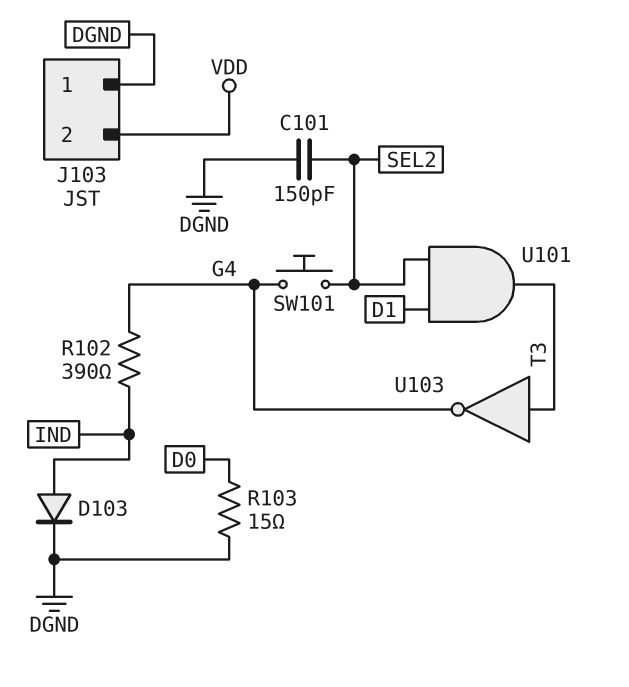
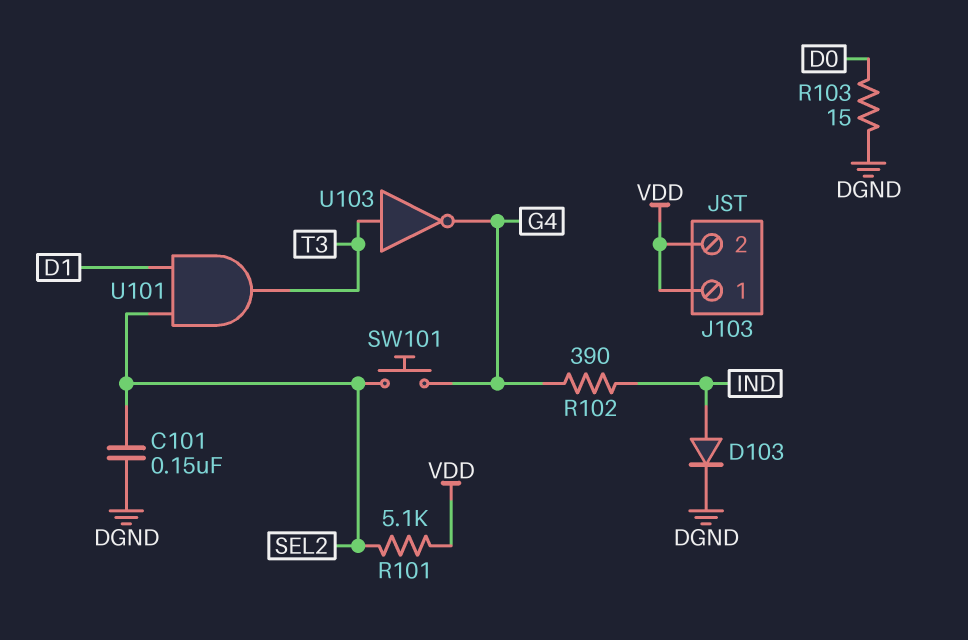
C101: 150pF (DGND, SEL2) -> 150nF (DGND, SEL2)
J103 pin 1: DGND -> VDD
R101: none -> 5.1k (SEL2, VDD)

